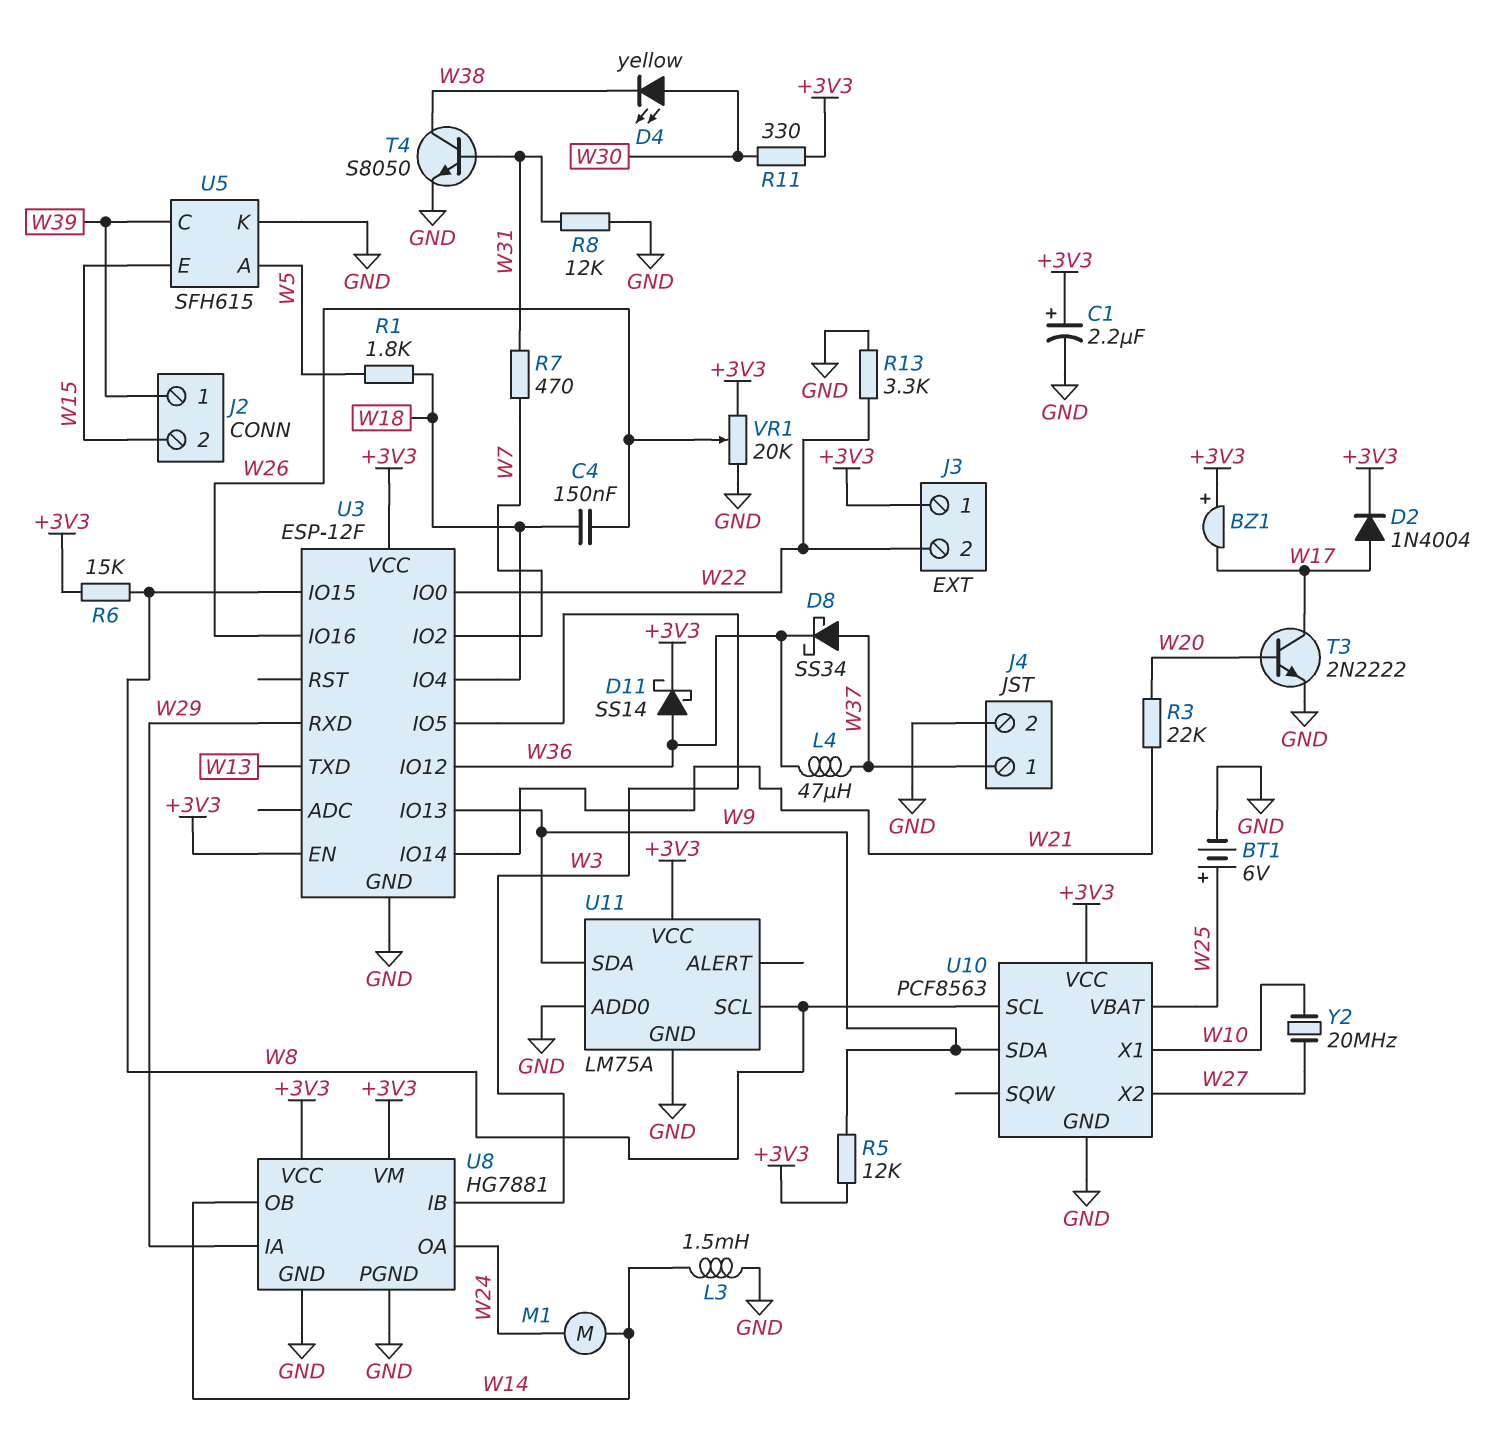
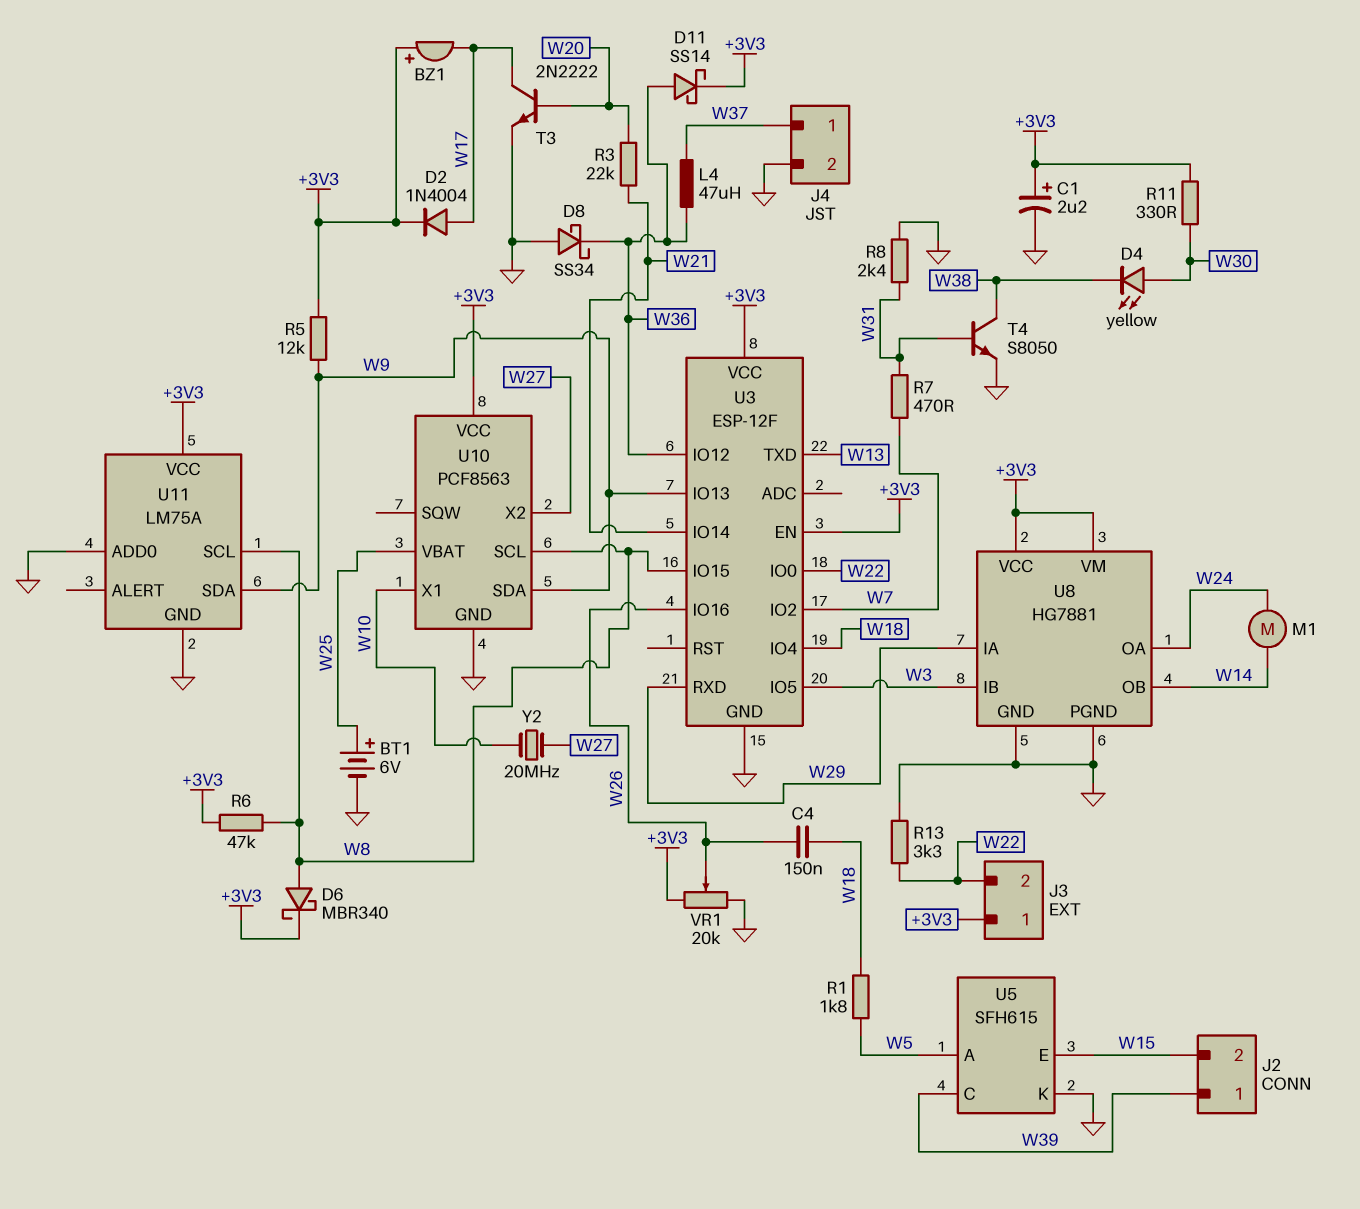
D6: none -> schottky MBR340 (A W8, K +3V3)
D8: schottky SS34 (A W37, K W36) -> schottky SS34 (A GND, K W36)
L3: 1.5mH (GND, W14) -> none
R6: 15k (+3V3, W8) -> 47k (+3V3, W8)
R8: 12k (GND, W31) -> 2.4k (GND, W31)

